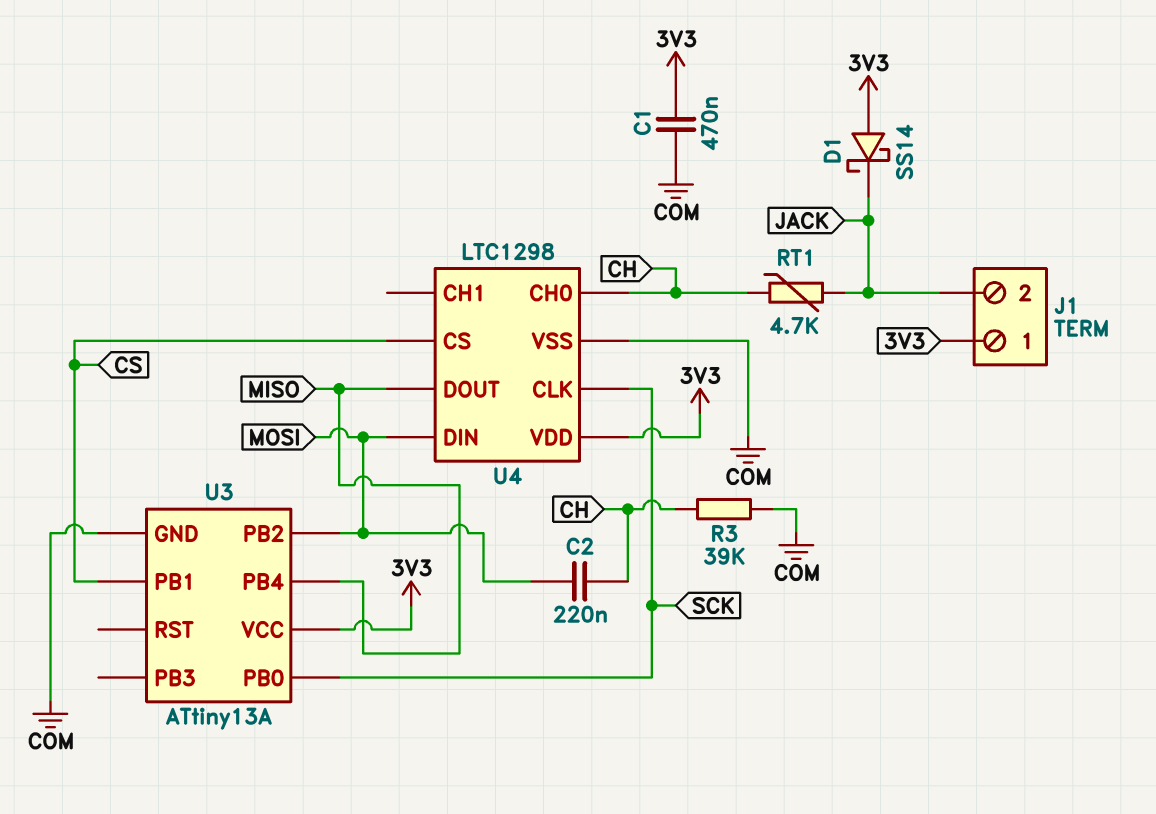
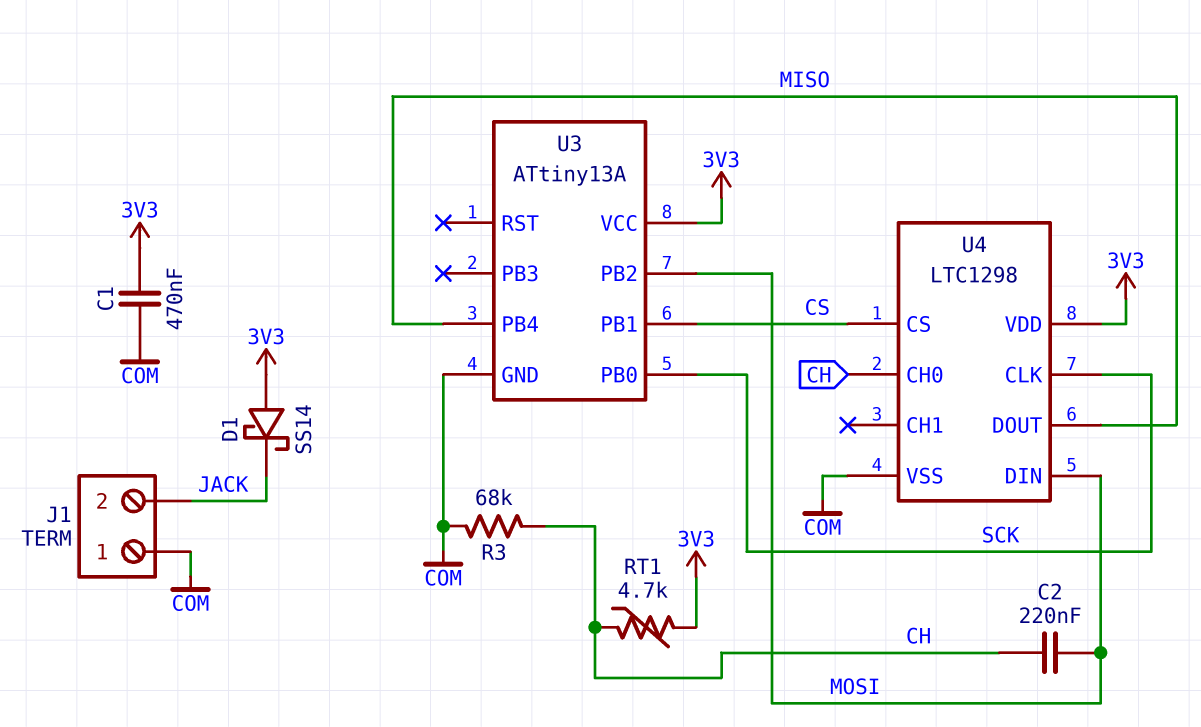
J1 pin 1: 3V3 -> COM
R3: 39k (CH, COM) -> 68k (CH, COM)
RT1: 4.7k (CH, JACK) -> 4.7k (3V3, CH)

